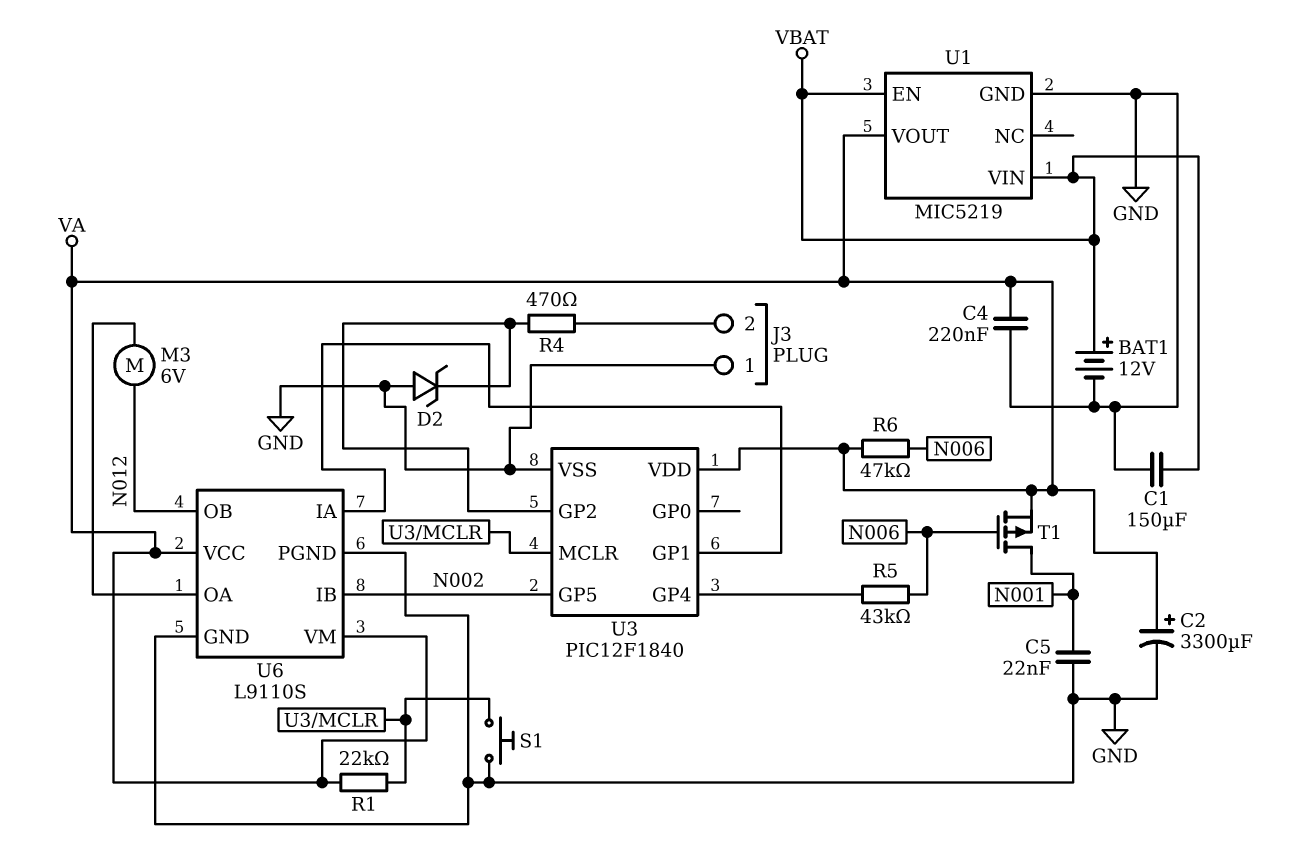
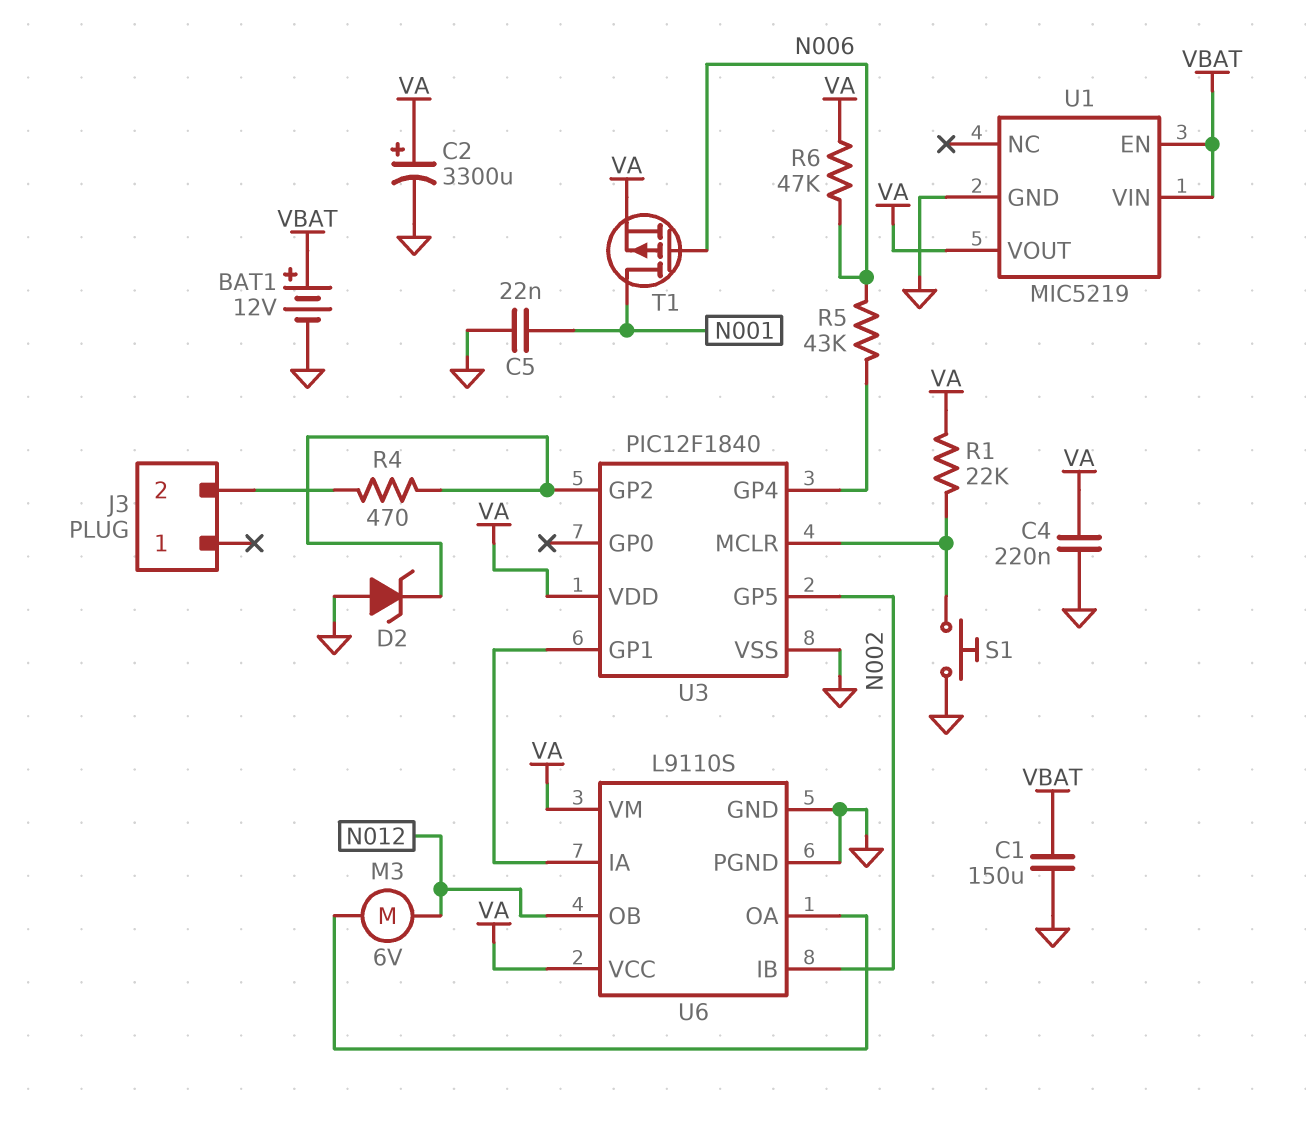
J3 pin 1: GND -> none

